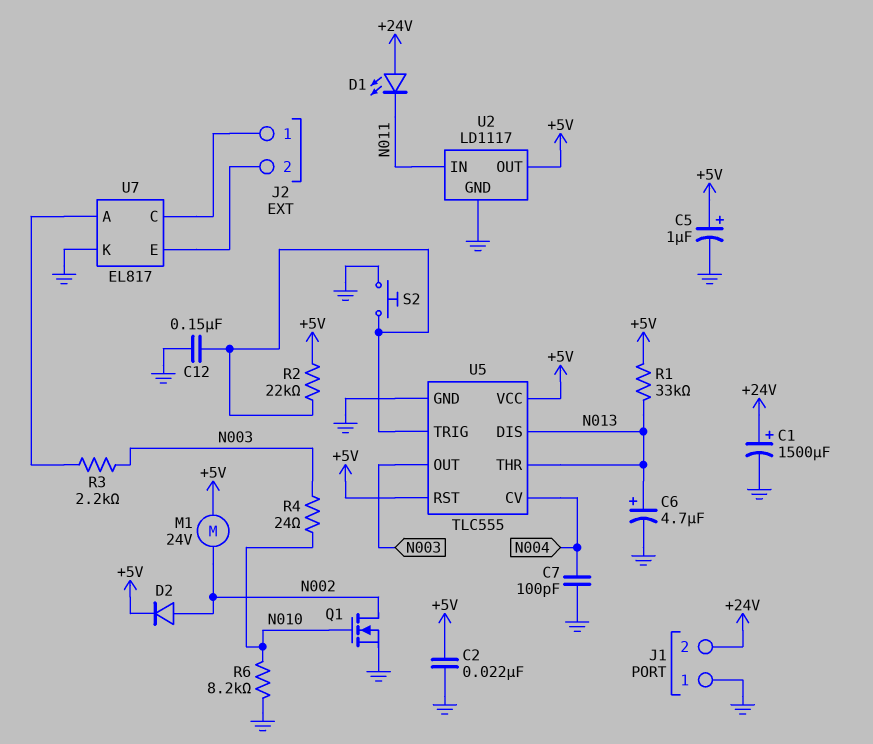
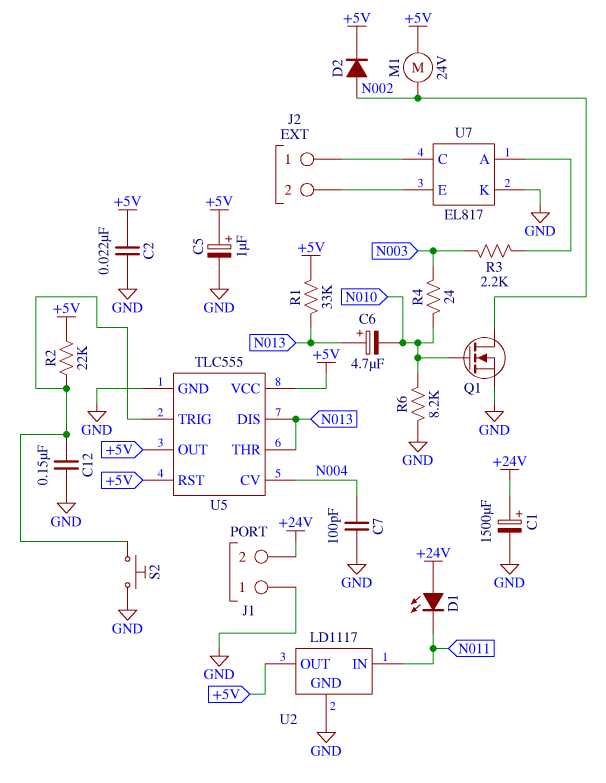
C6: 4.7uF (plus N013, minus GND) -> 4.7uF (plus N013, minus N010)
U5 pin OUT: N003 -> +5V

